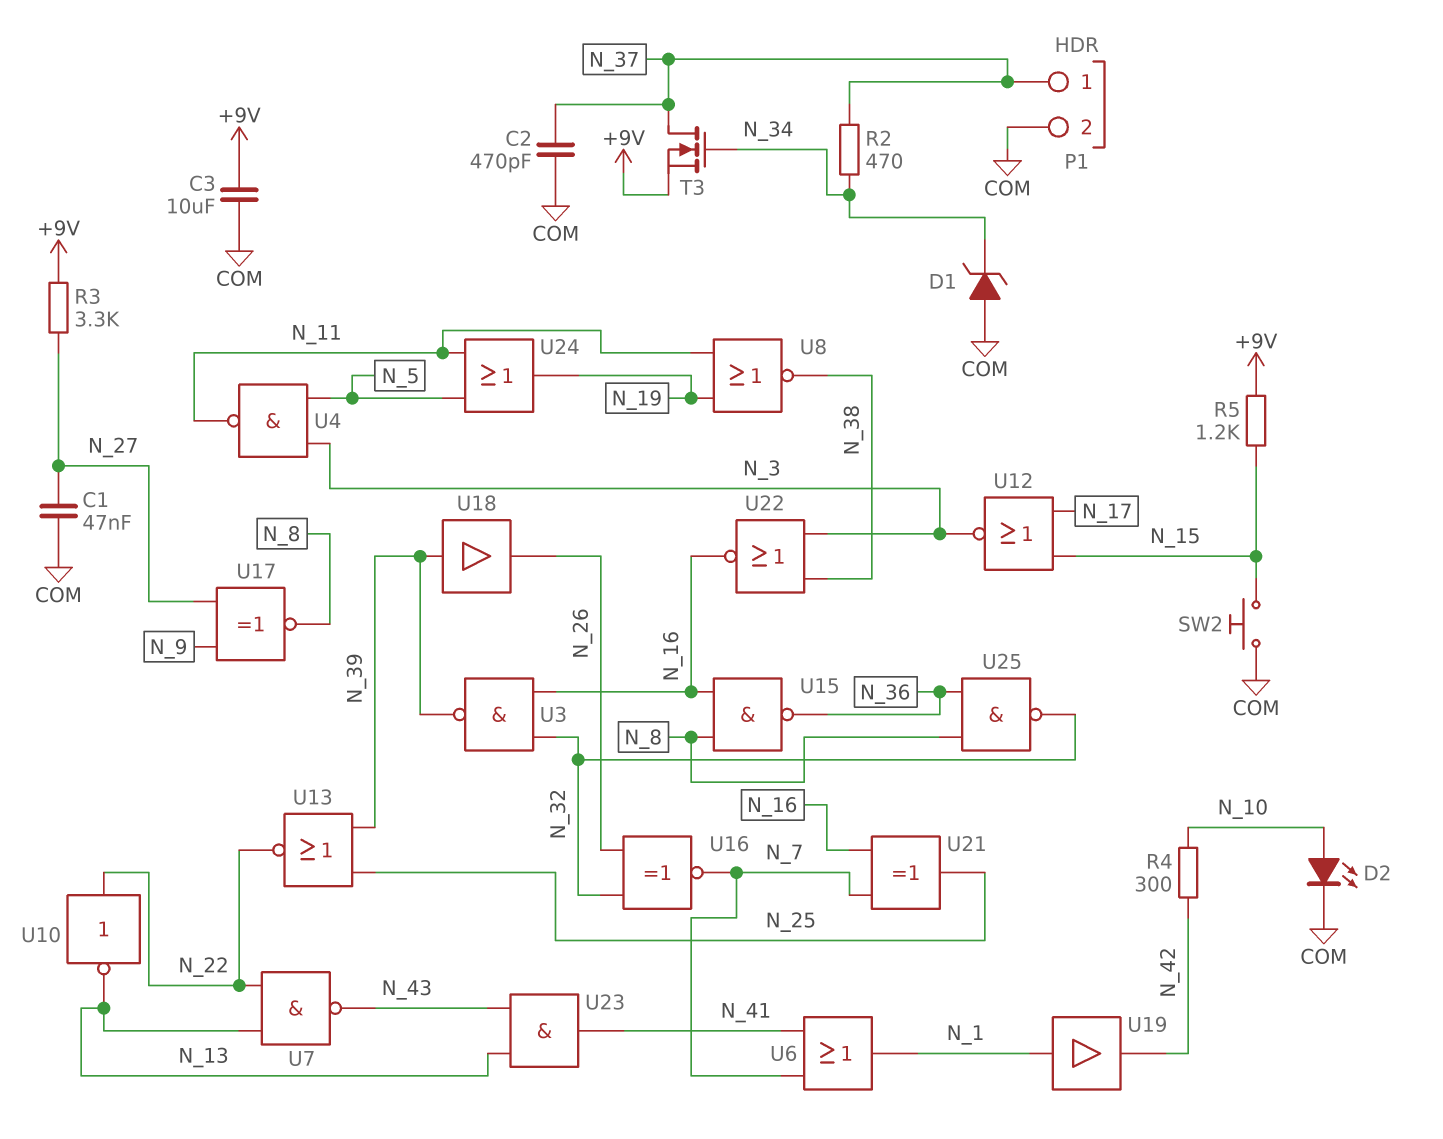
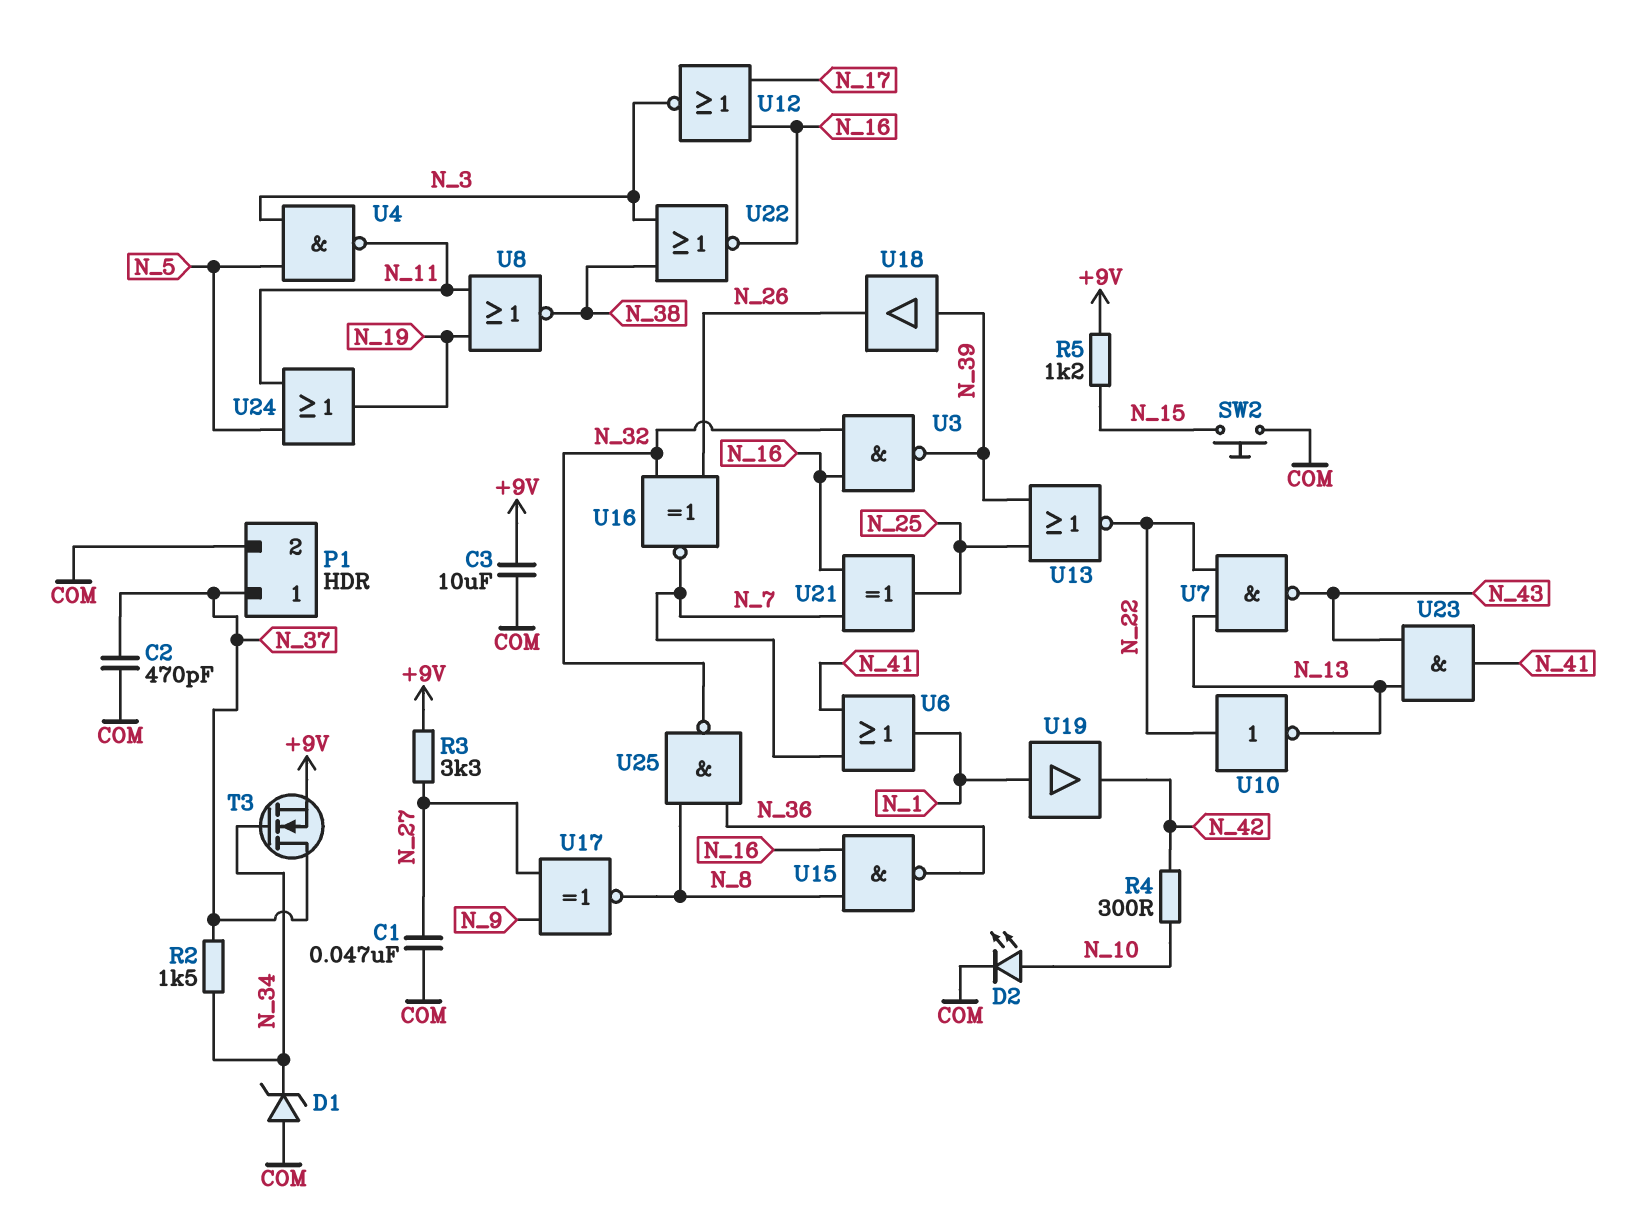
R2: 470 (N_34, N_37) -> 1.5k (N_34, N_37)
U12: NOR (in N_15, in N_17, out N_3) -> NOR (in N_16, in N_17, out N_3)

